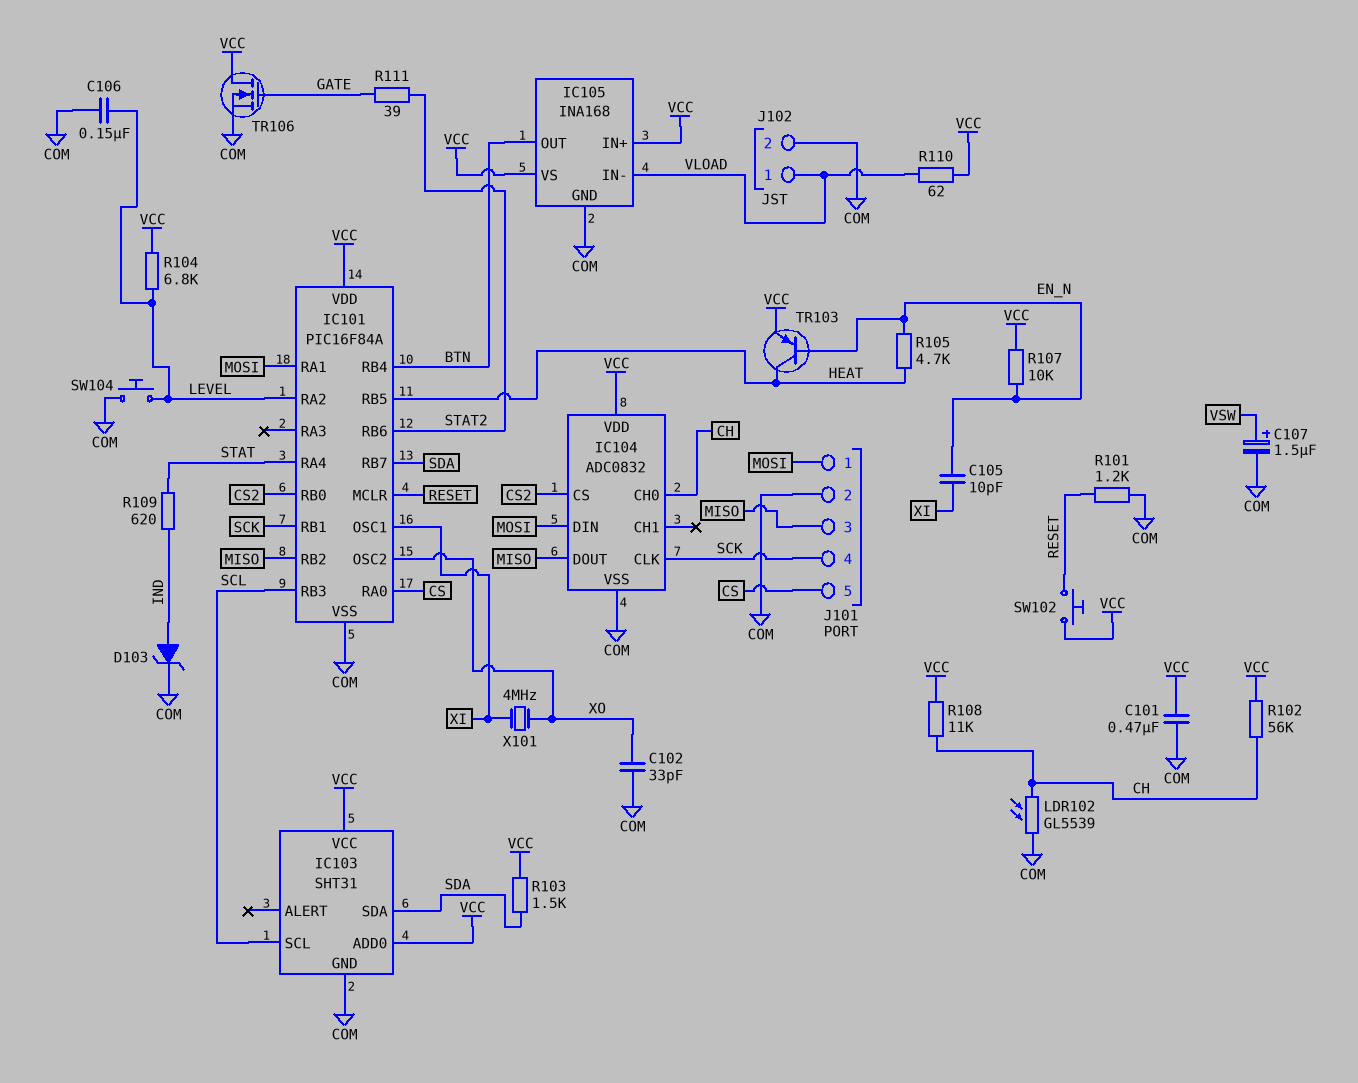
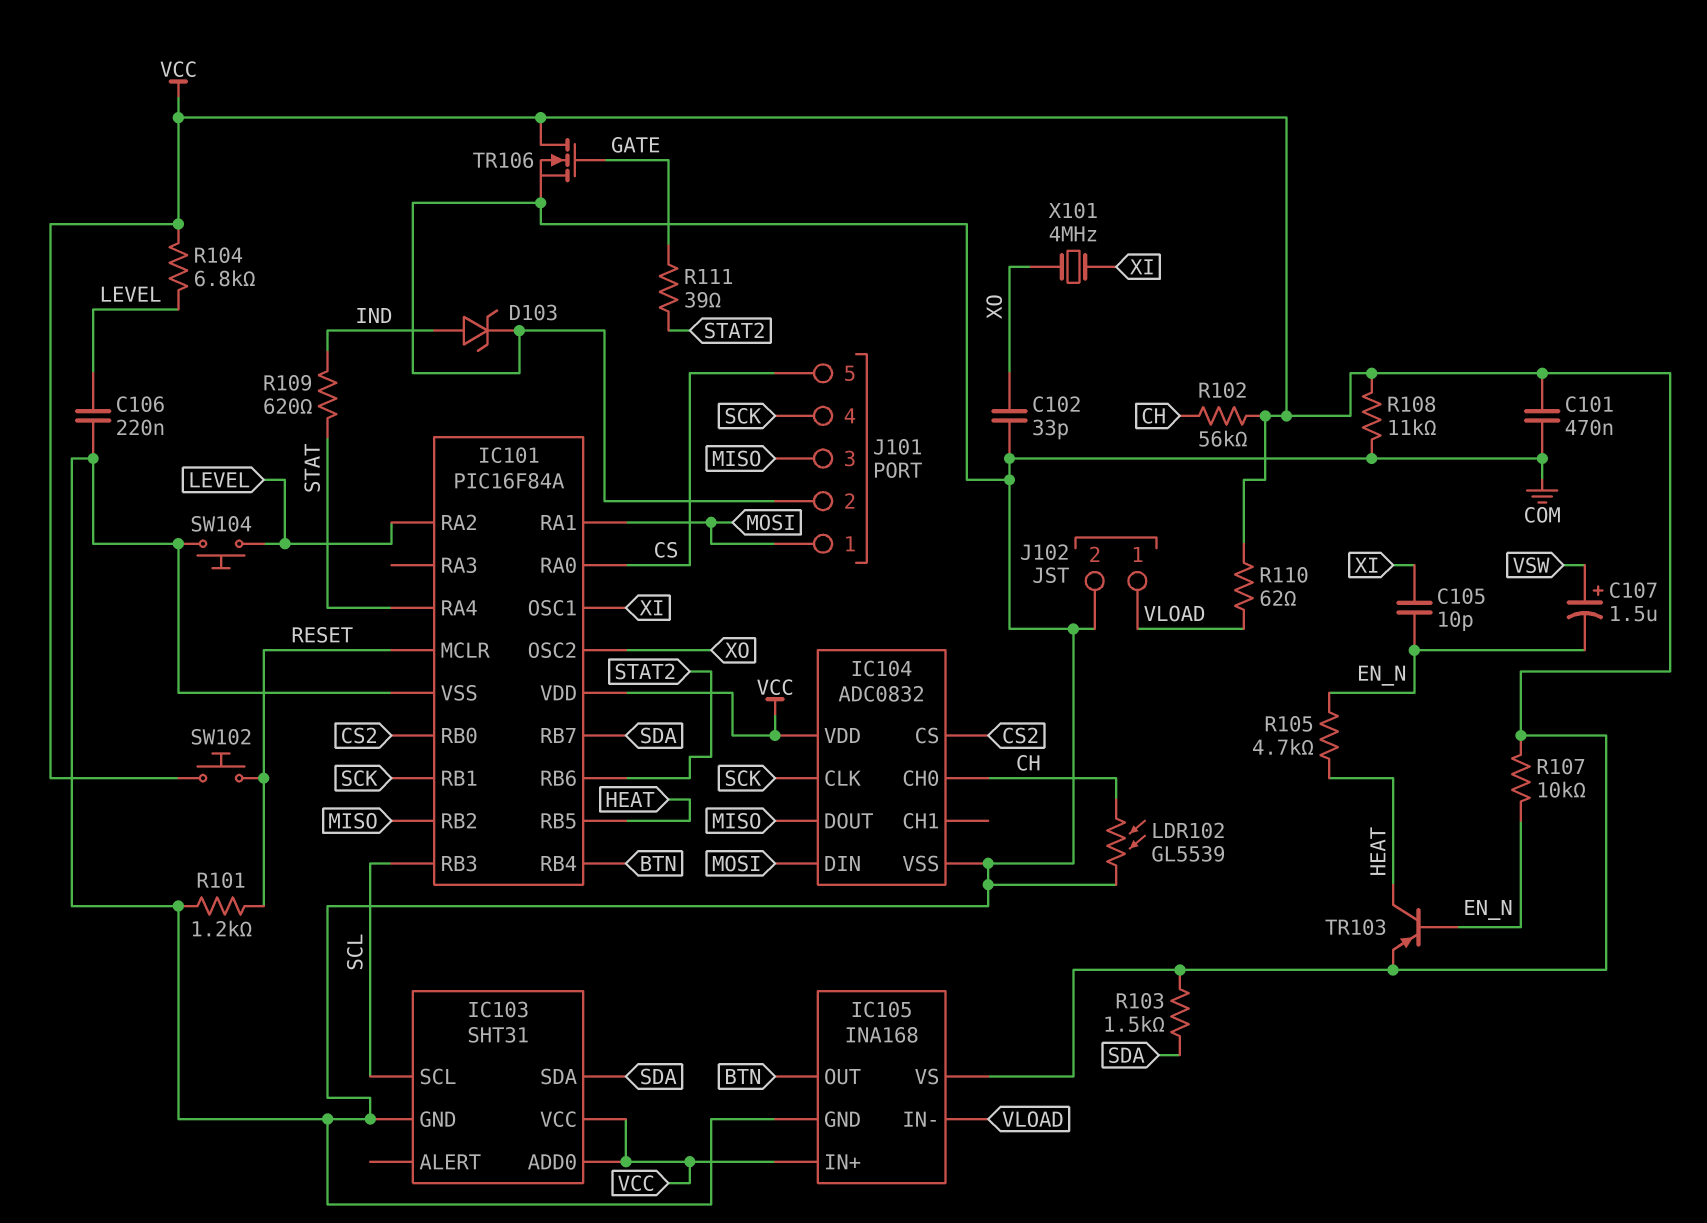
C106: 150nF (COM, LEVEL) -> 220nF (COM, LEVEL)
C107: 1.5uF (plus VSW, minus COM) -> 1.5uF (plus VSW, minus EN_N)
R108: 11k (CH, VCC) -> 11k (COM, VCC)

